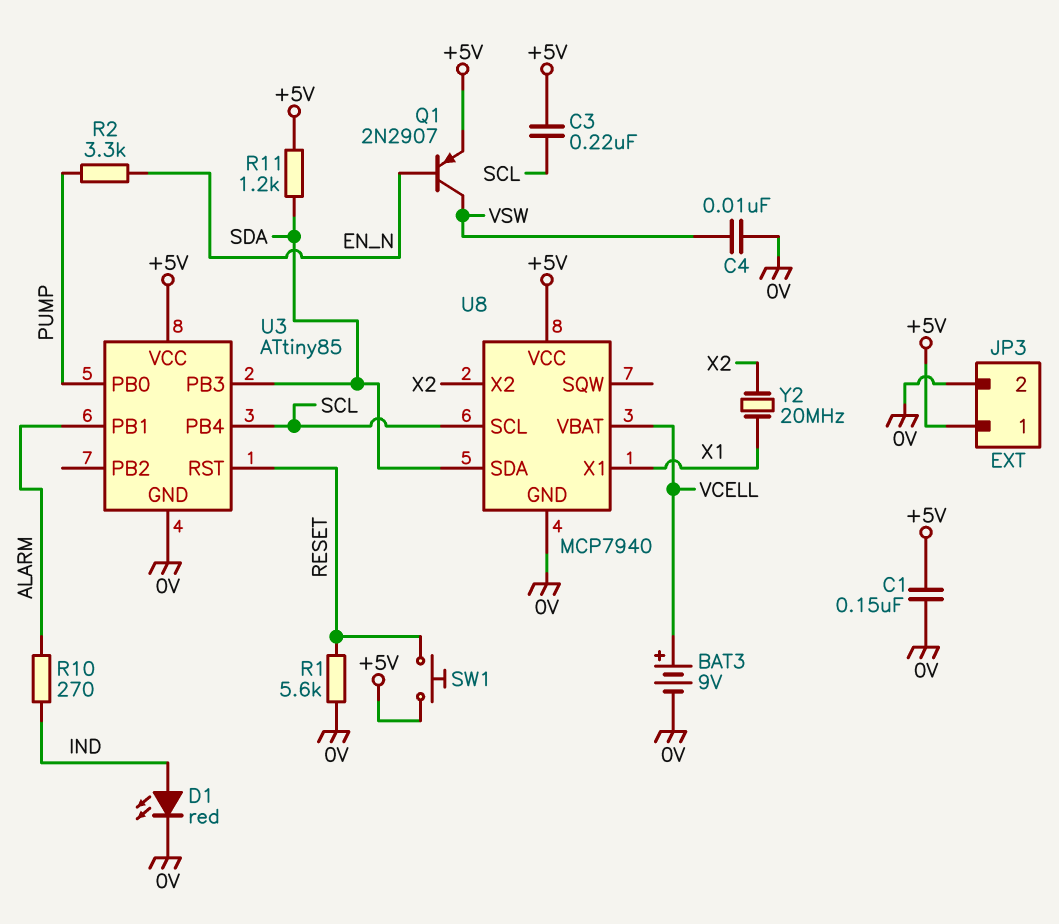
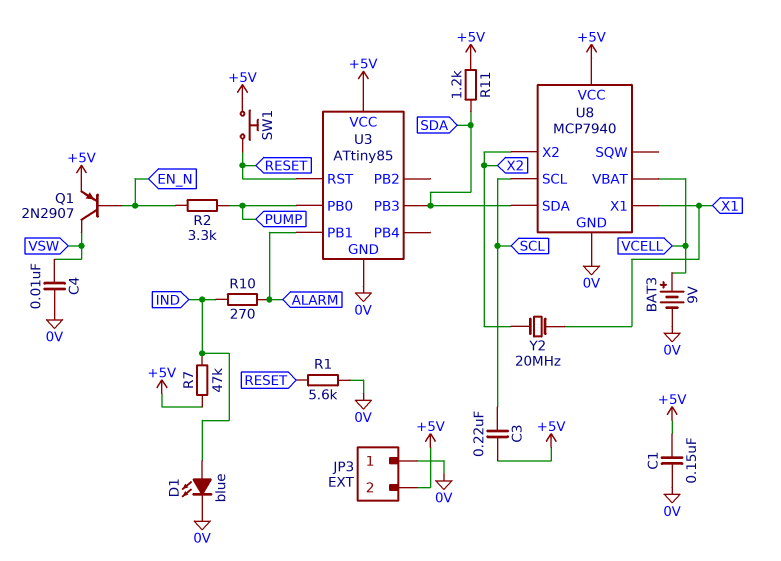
D1: LED red (A IND, K 0V) -> LED blue (A IND, K 0V)
JP3 pin 1: +5V -> 0V
JP3 pin 2: 0V -> +5V
R7: none -> 47k (+5V, IND)
U3 pin PB4: SCL -> none

